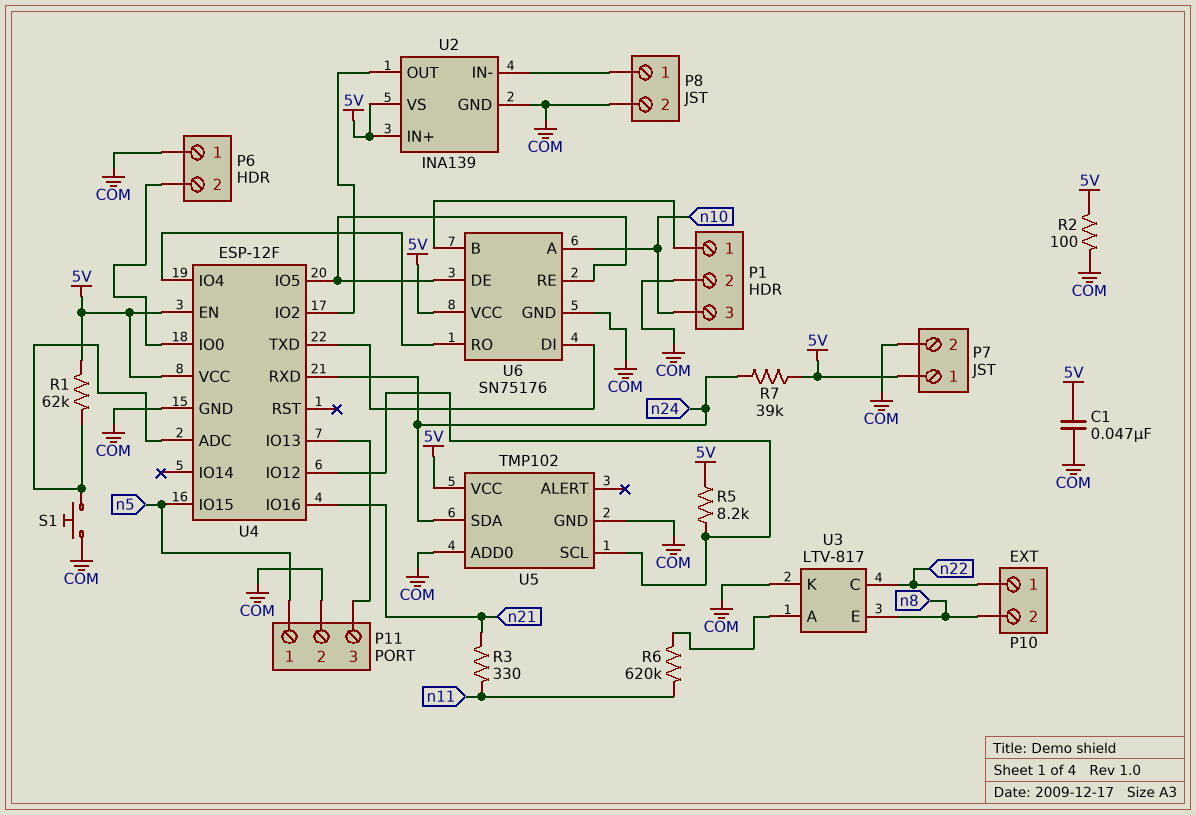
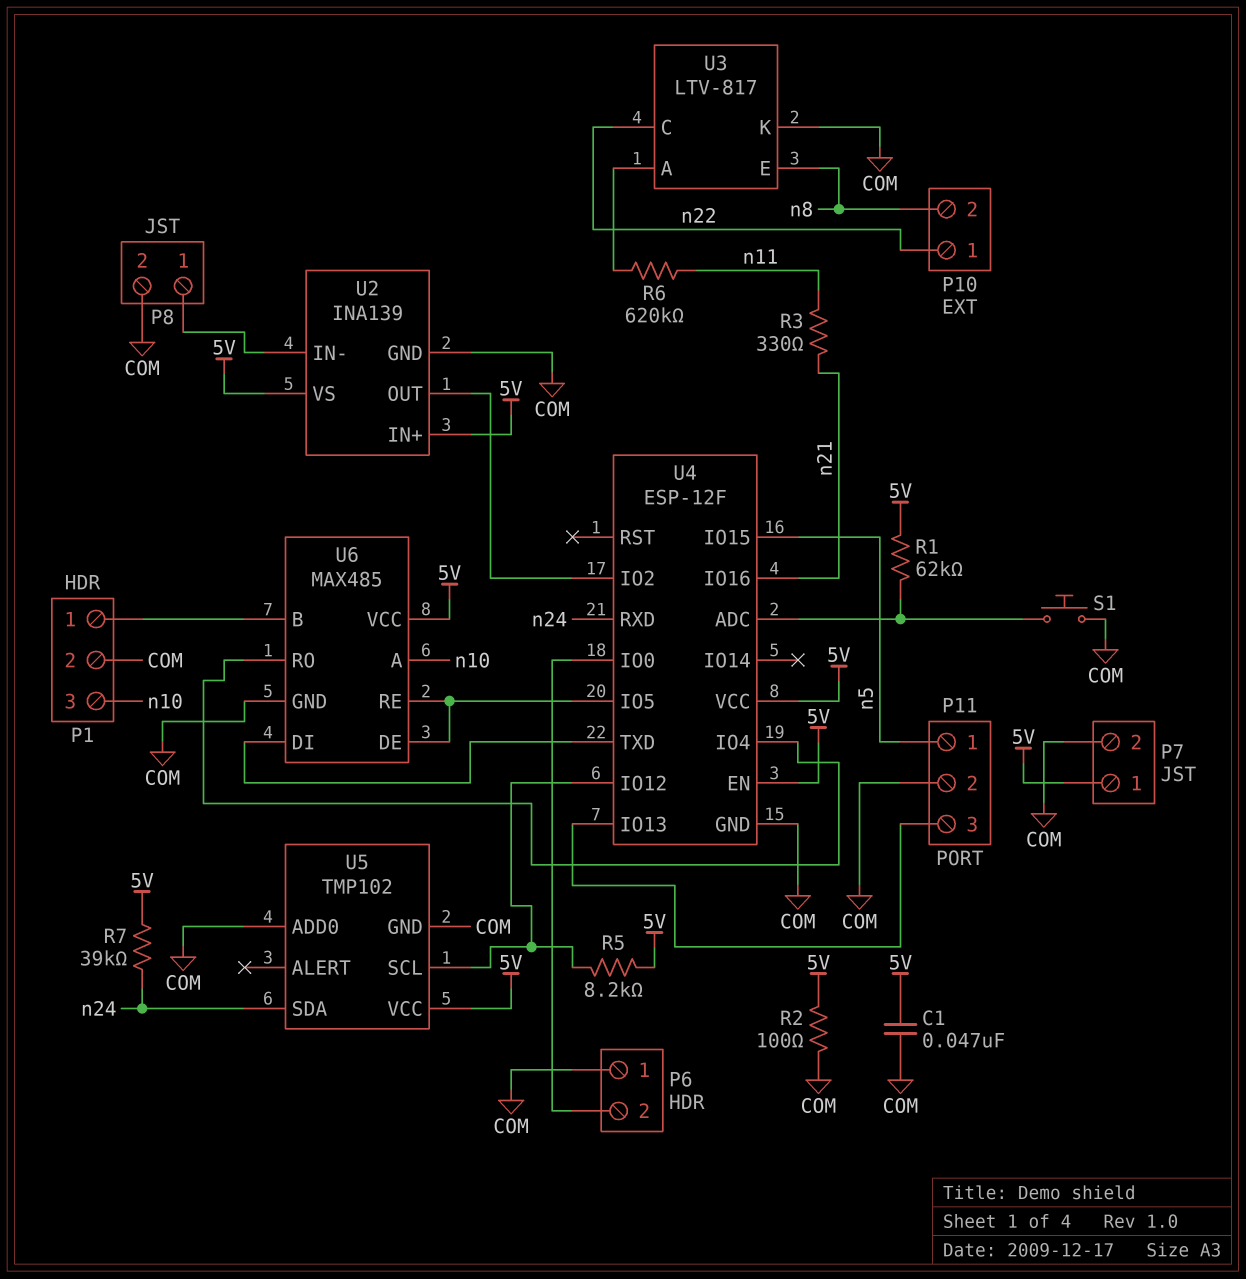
U6: SN75176 -> MAX485

